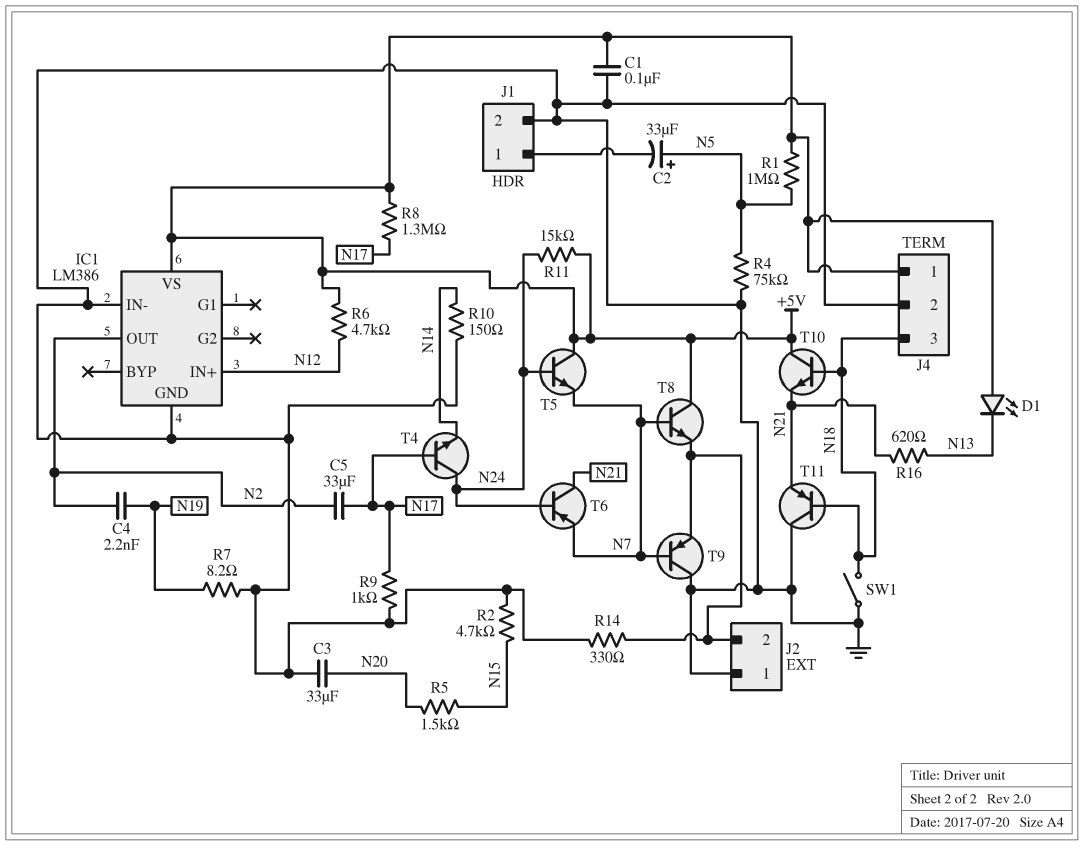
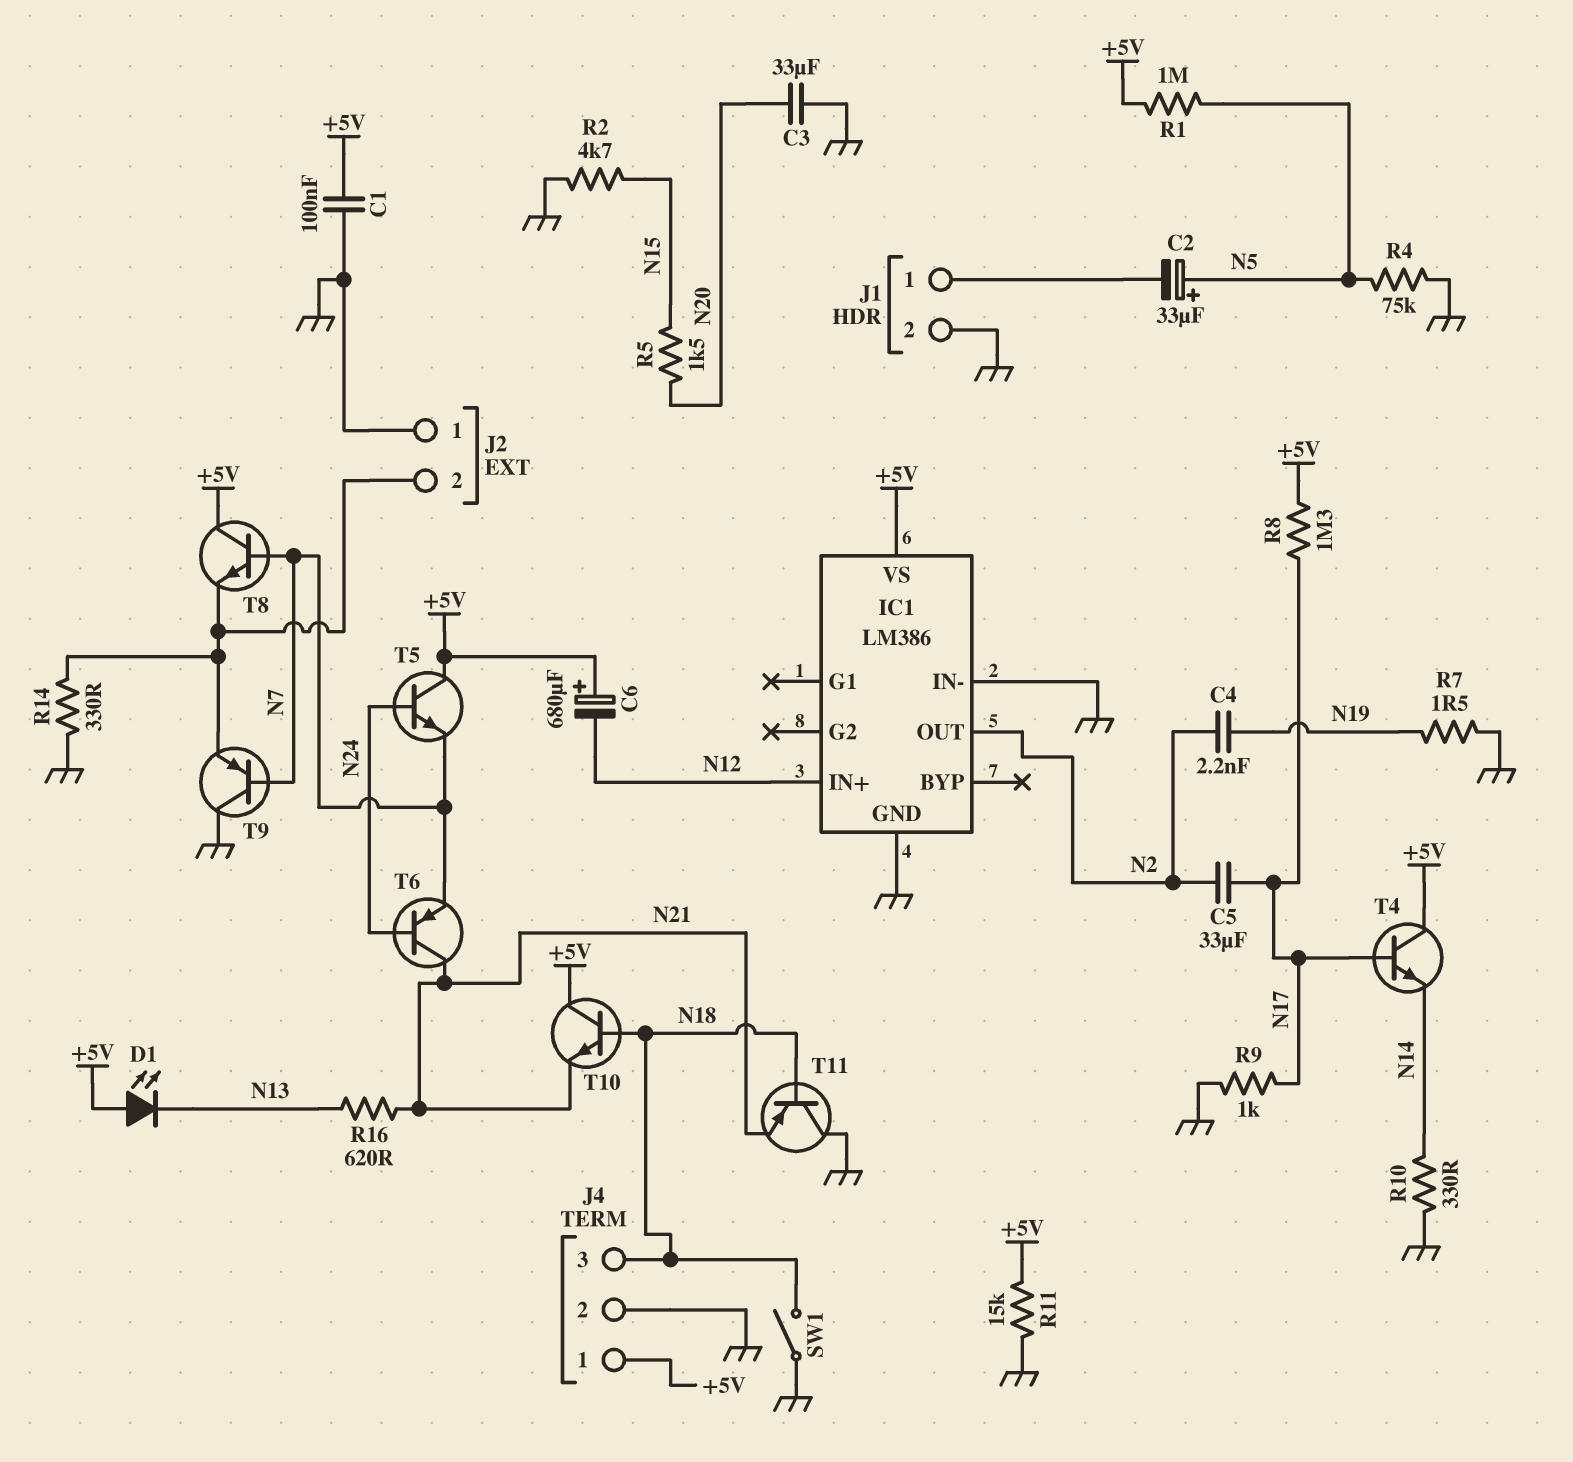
C6: none -> 680uF (plus +5V, minus N12)
R6: 4.7k (+5V, N12) -> none
R7: 8.2 (GND, N19) -> 1.5 (GND, N19)
R10: 150 (GND, N14) -> 330 (GND, N14)
R11: 15k (+5V, N24) -> 15k (+5V, GND)
T4: NPN (B N17, C N24, E N14) -> NPN (B N17, C +5V, E N14)

